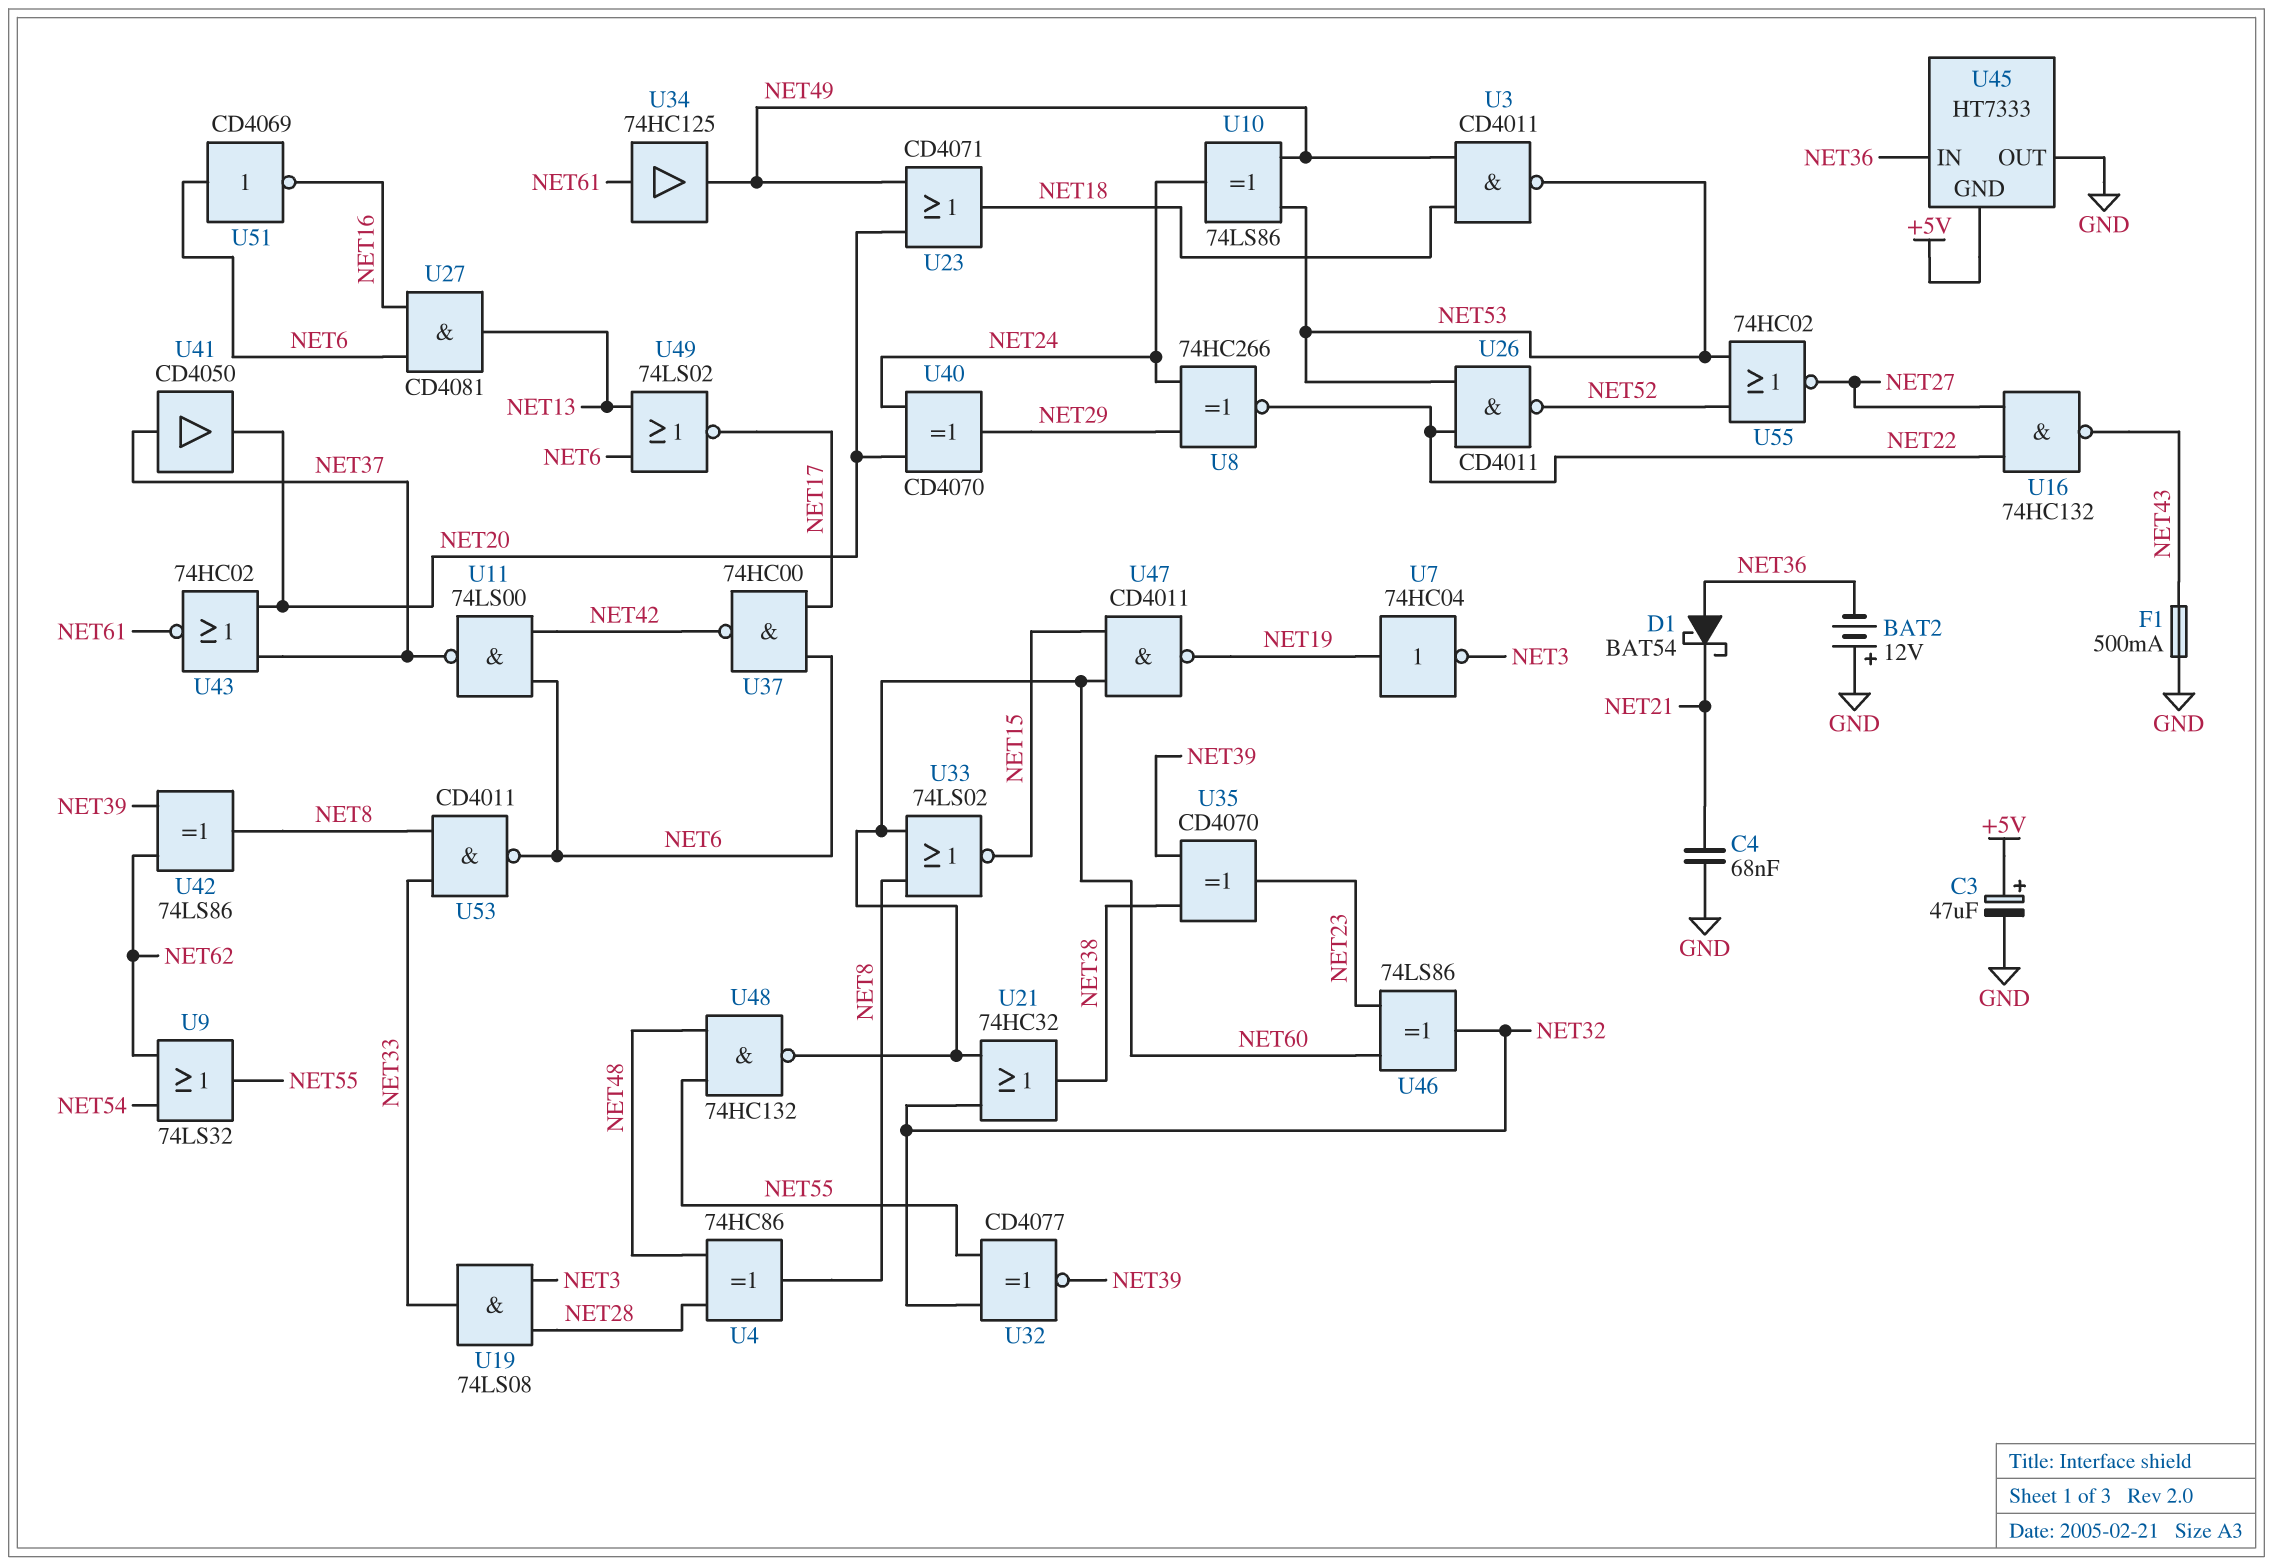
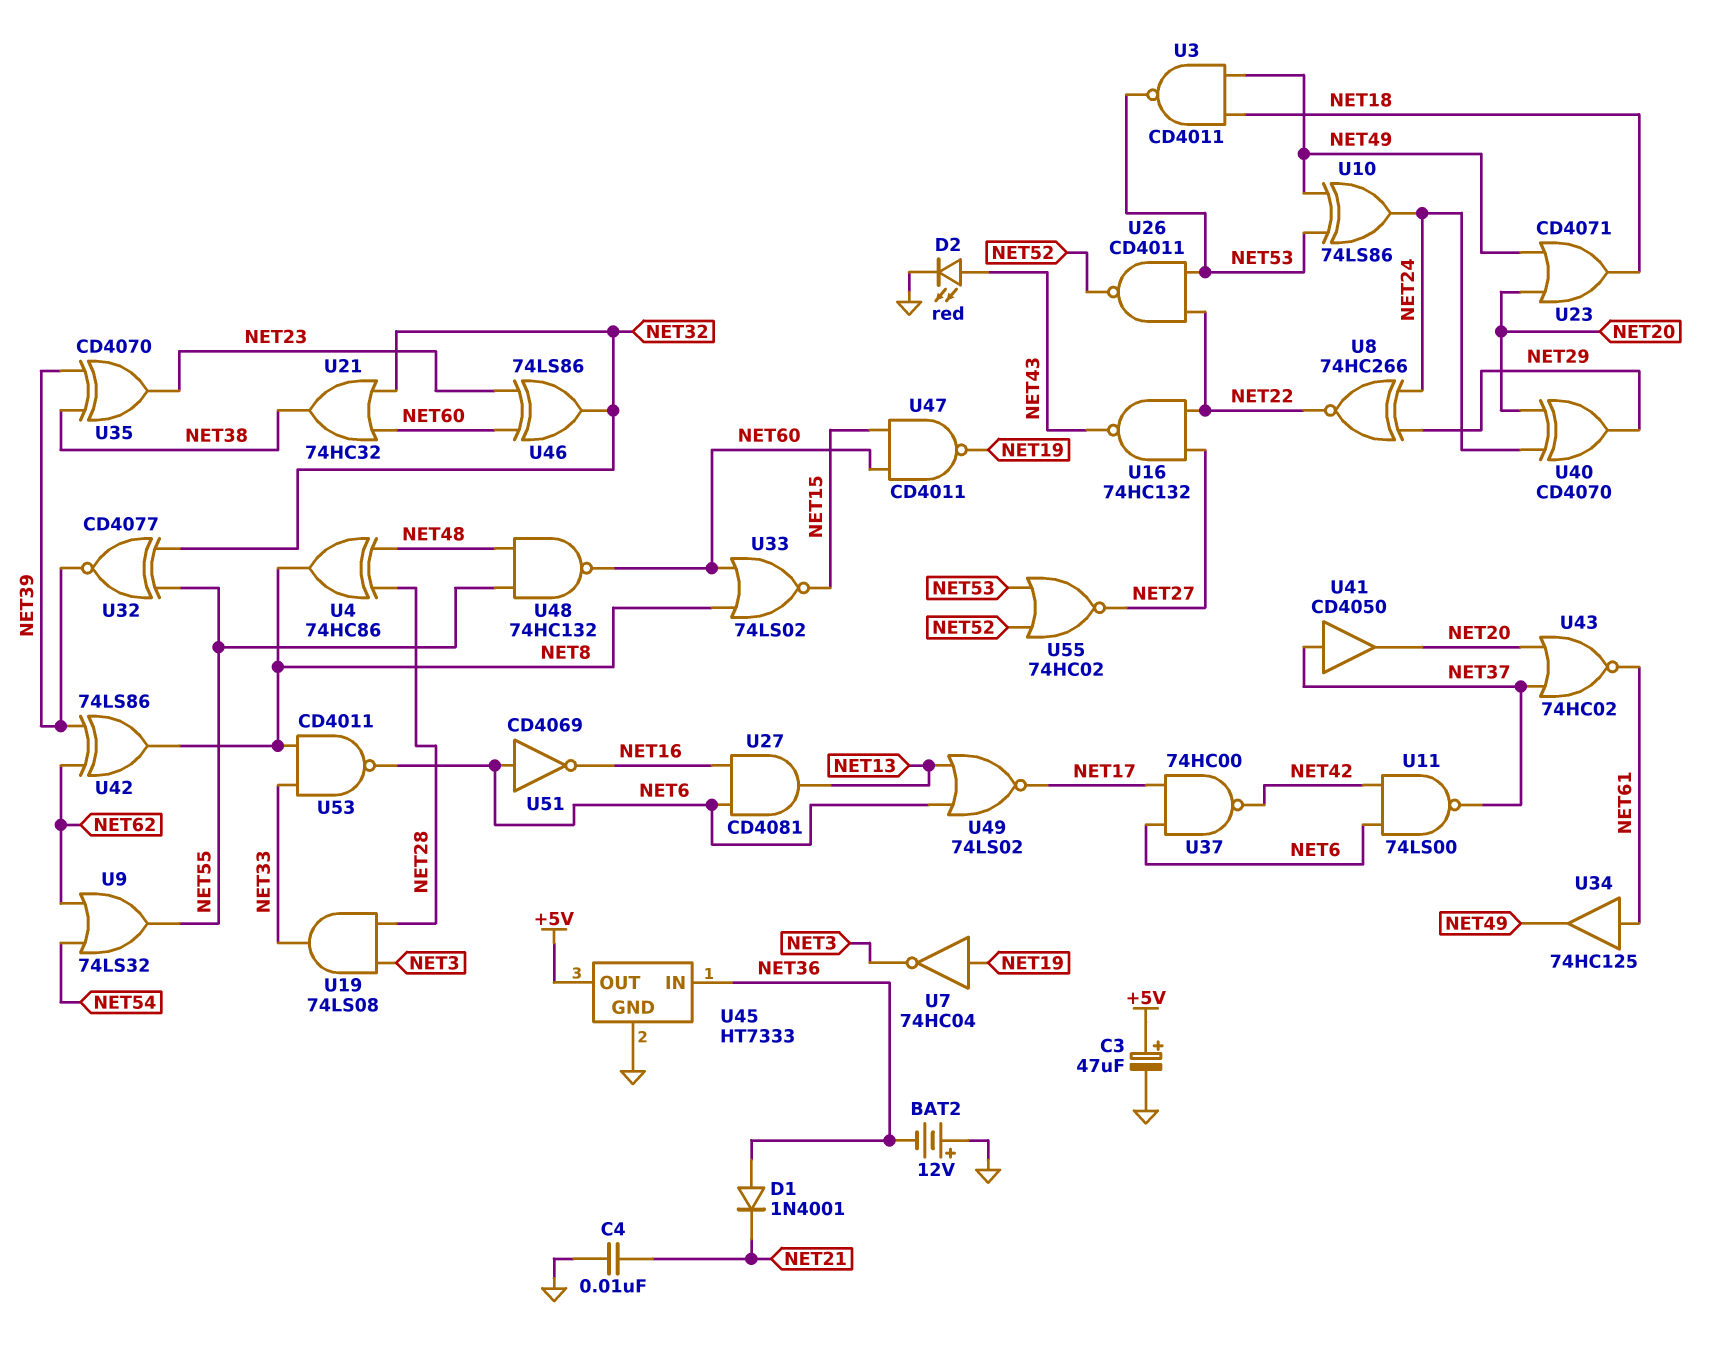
C4: 68nF (GND, NET21) -> 10nF (GND, NET21)
D1: schottky BAT54 (A NET36, K NET21) -> diode 1N4001 (A NET36, K NET21)
D2: none -> LED red (A NET43, K GND)
F1: 500mA (GND, NET43) -> none
U45 pin GND: +5V -> GND
U45 pin OUT: GND -> +5V

